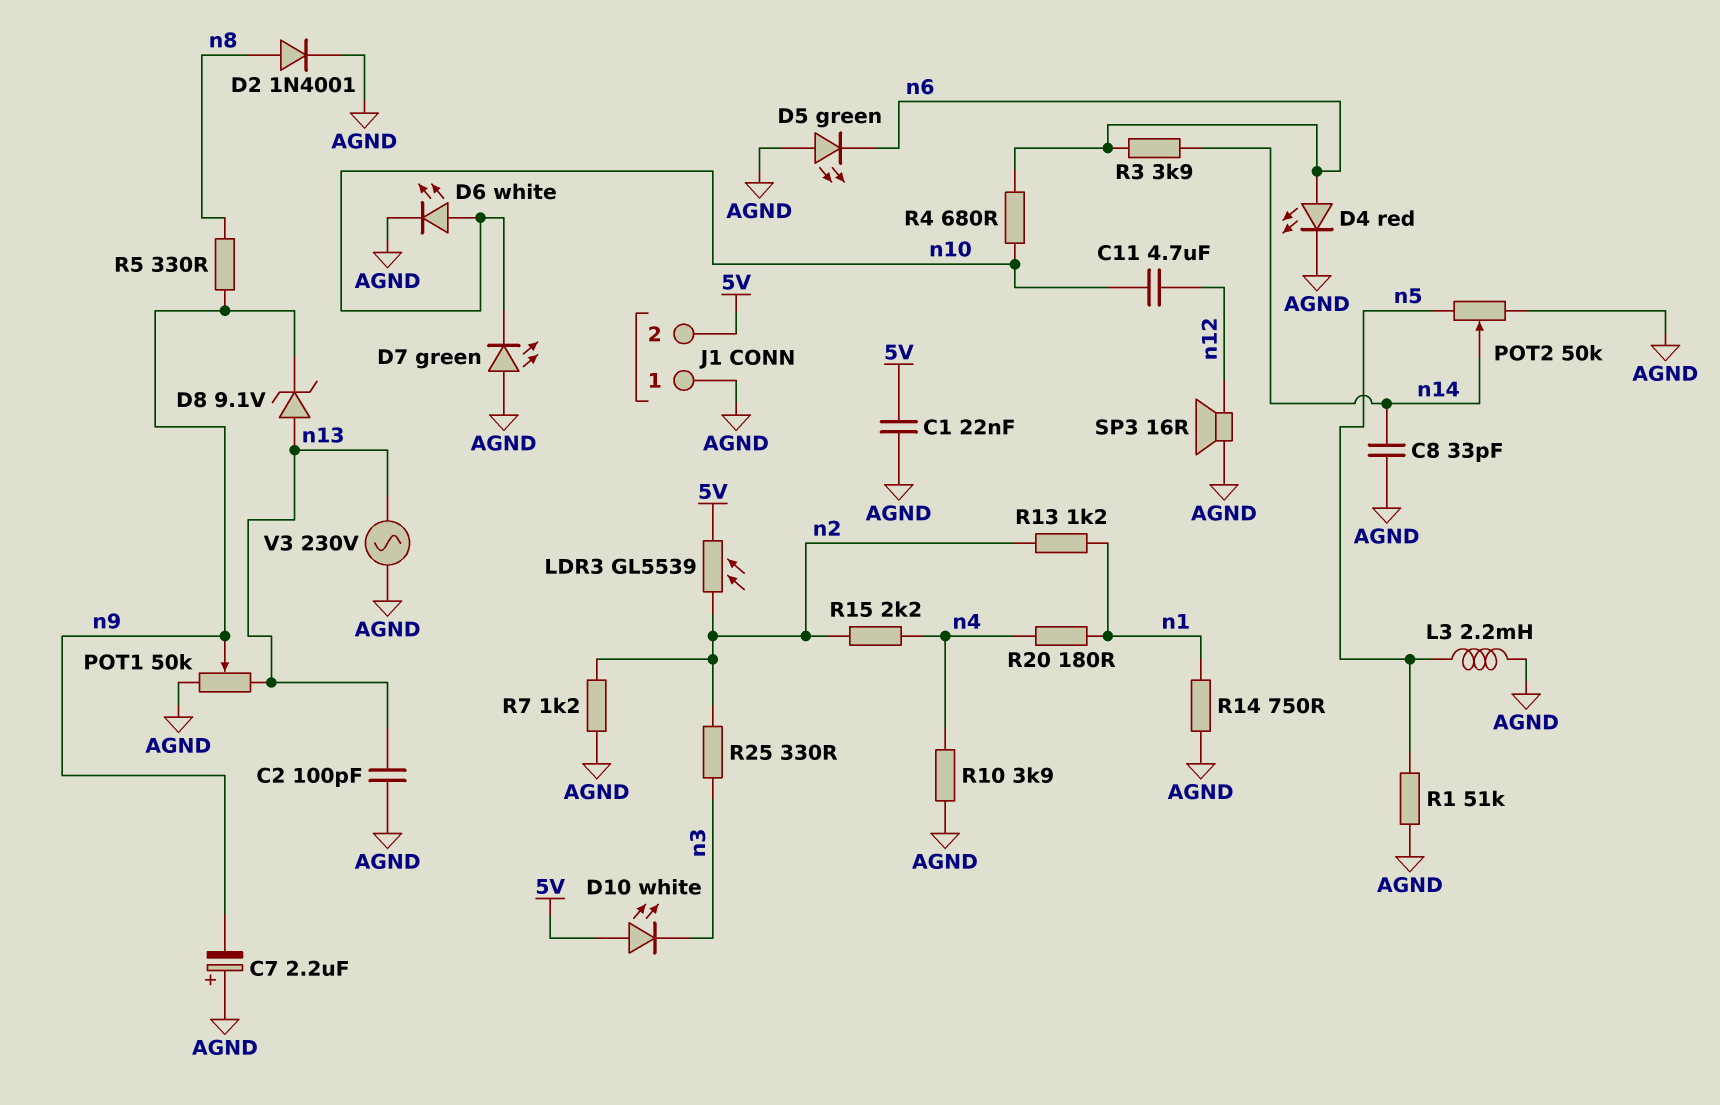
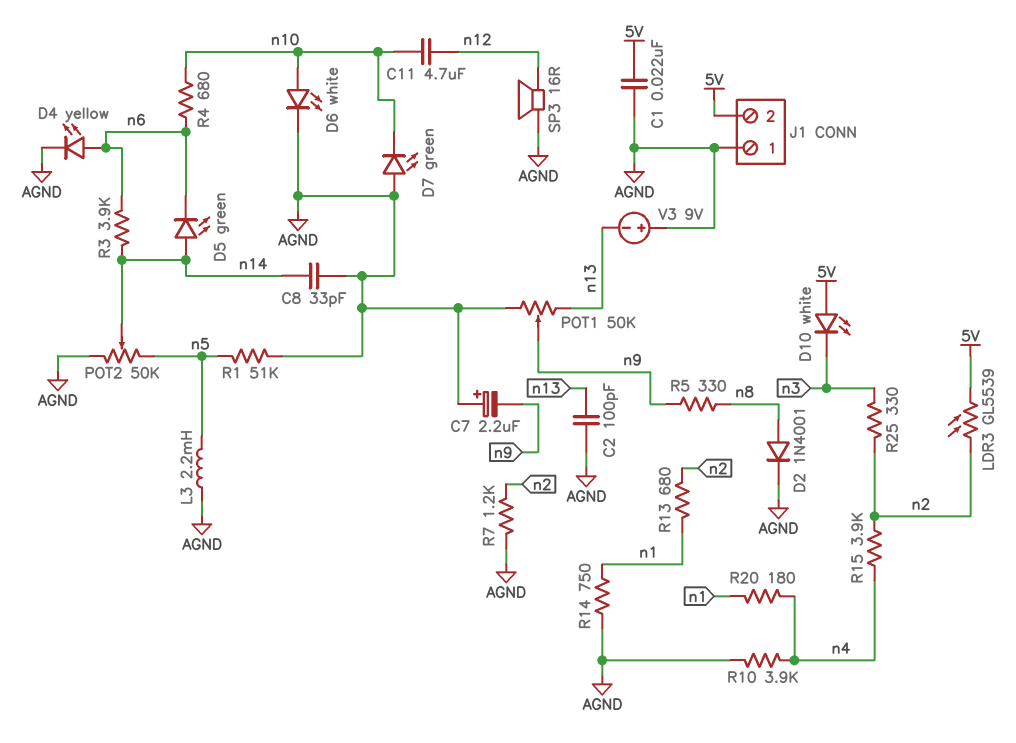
D4: LED red (A n6, K AGND) -> LED yellow (A n6, K AGND)
D5: LED green (A AGND, K n6) -> LED green (A n14, K n6)
D8: zener 9.1V (A n13, K n9) -> none
R13: 1.2k (n1, n2) -> 680 (n1, n2)
R15: 2.2k (n2, n4) -> 3.9k (n2, n4)
V3: AC 230V (AGND, n13) -> 9V (plus AGND, minus n13)

